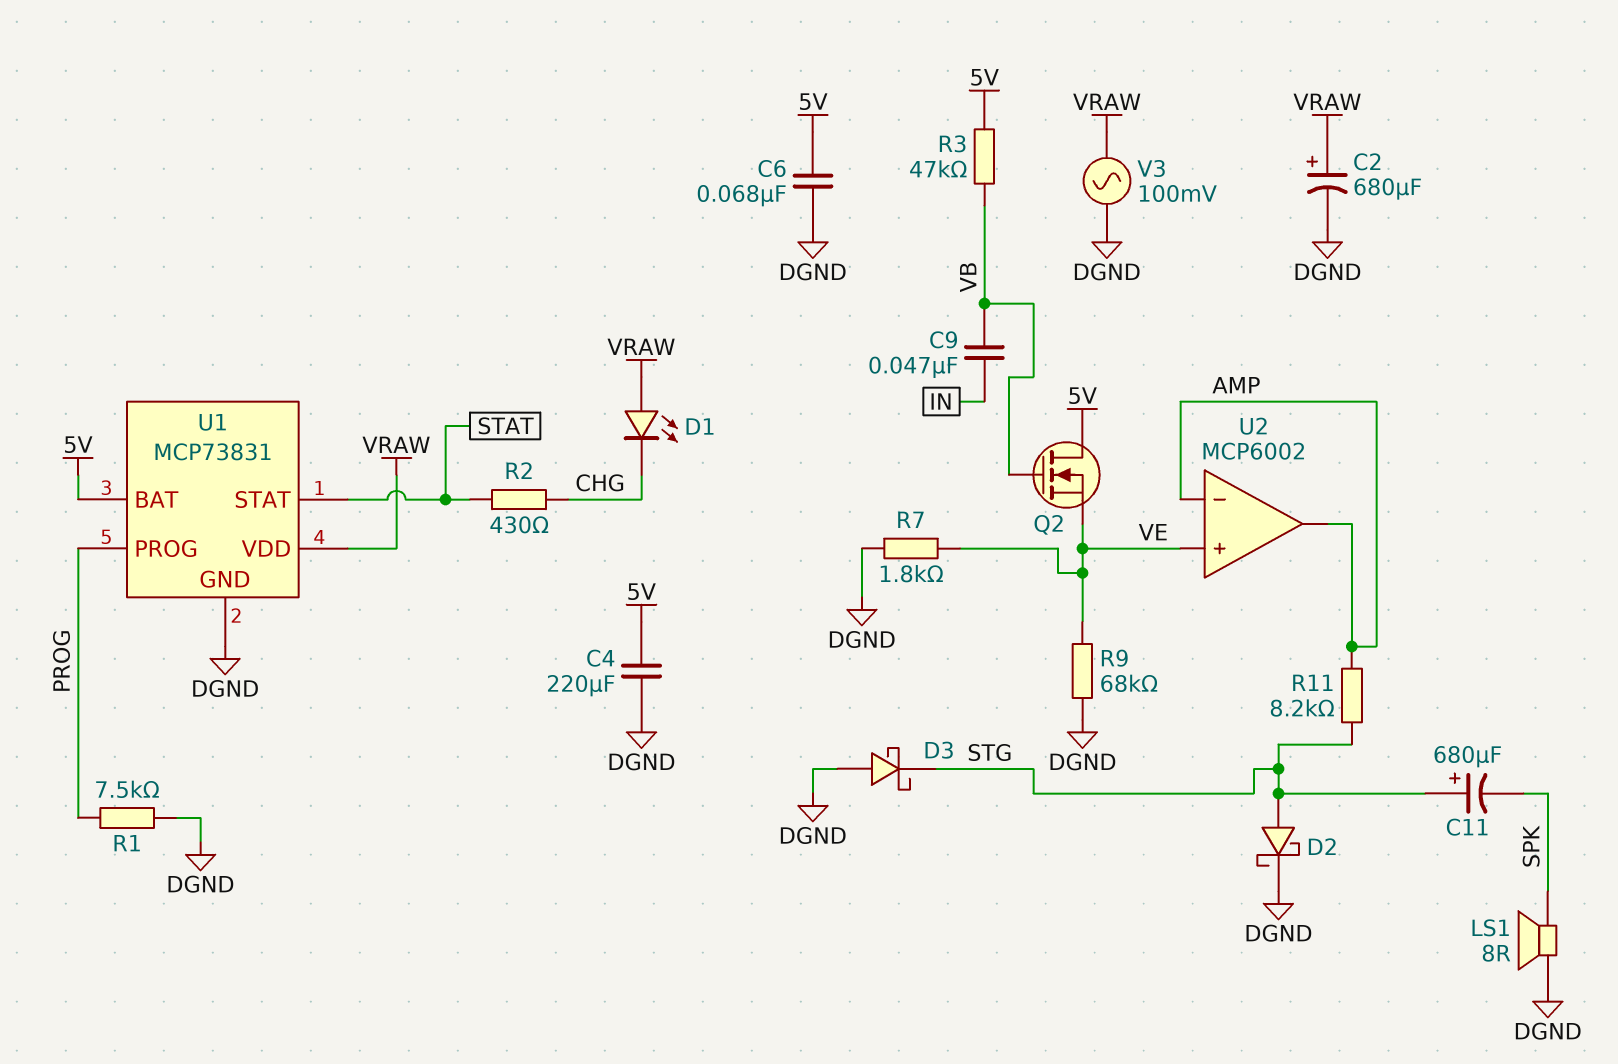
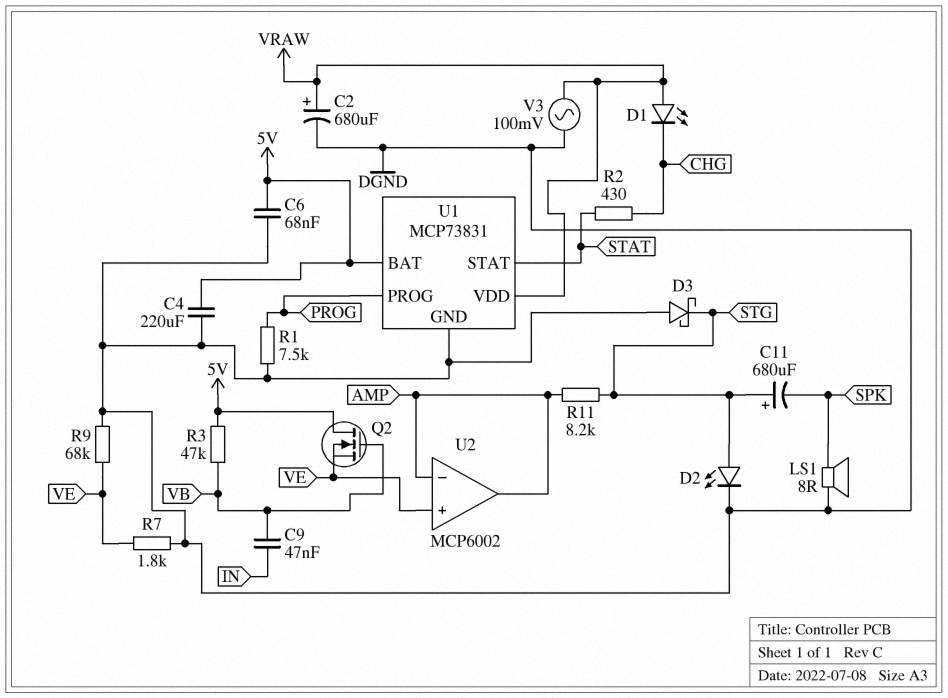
D2: schottky (A STG, K DGND) -> LED (A STG, K DGND)

